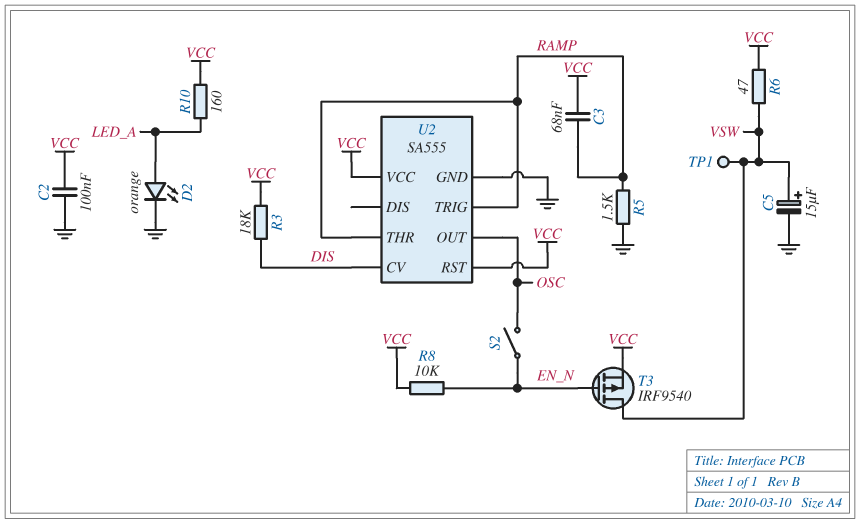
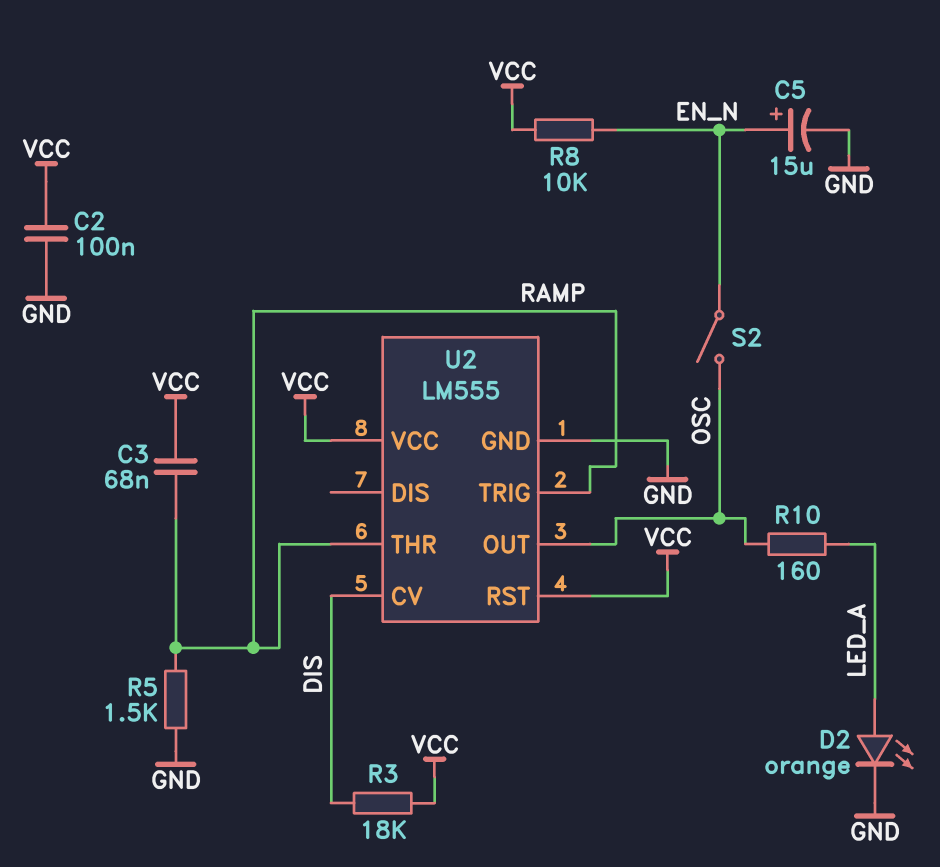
C5: 15uF (plus VSW, minus GND) -> 15uF (plus EN_N, minus GND)
R6: 47 (VCC, VSW) -> none
R10: 160 (LED_A, VCC) -> 160 (LED_A, OSC)
T3: PMOS IRF9540 (G EN_N, D VSW, S VCC) -> none
TP1: test point (VSW) -> none
U2: SA555 -> LM555

